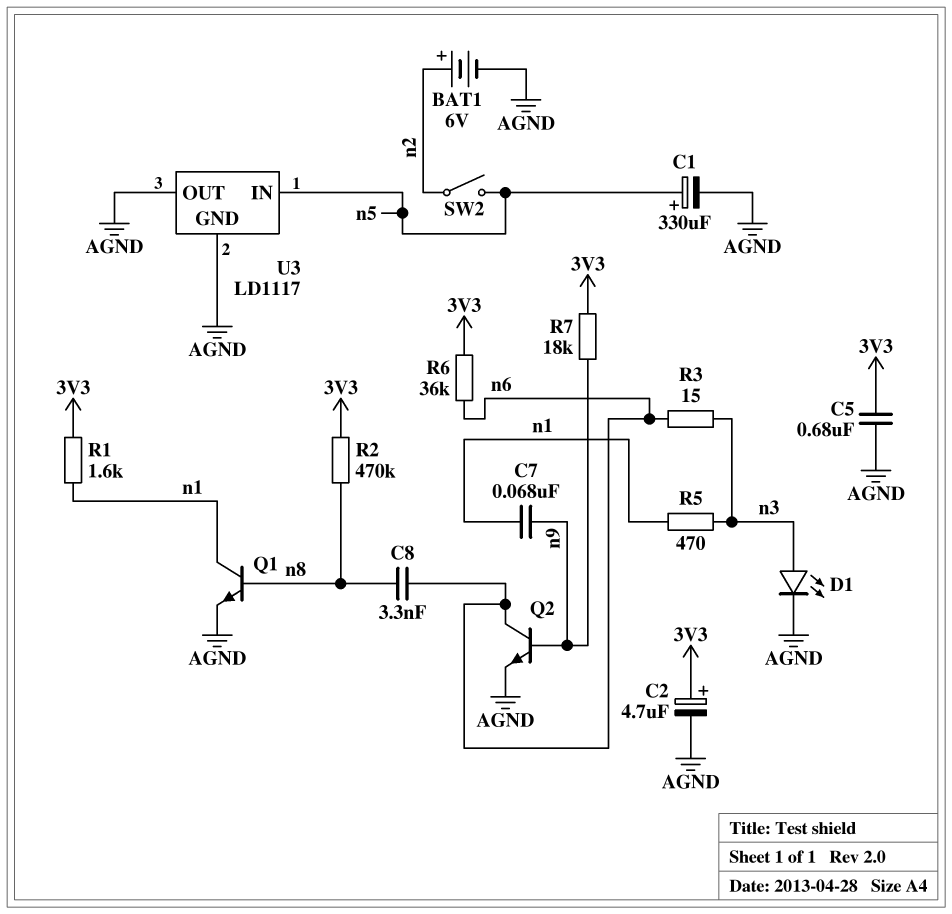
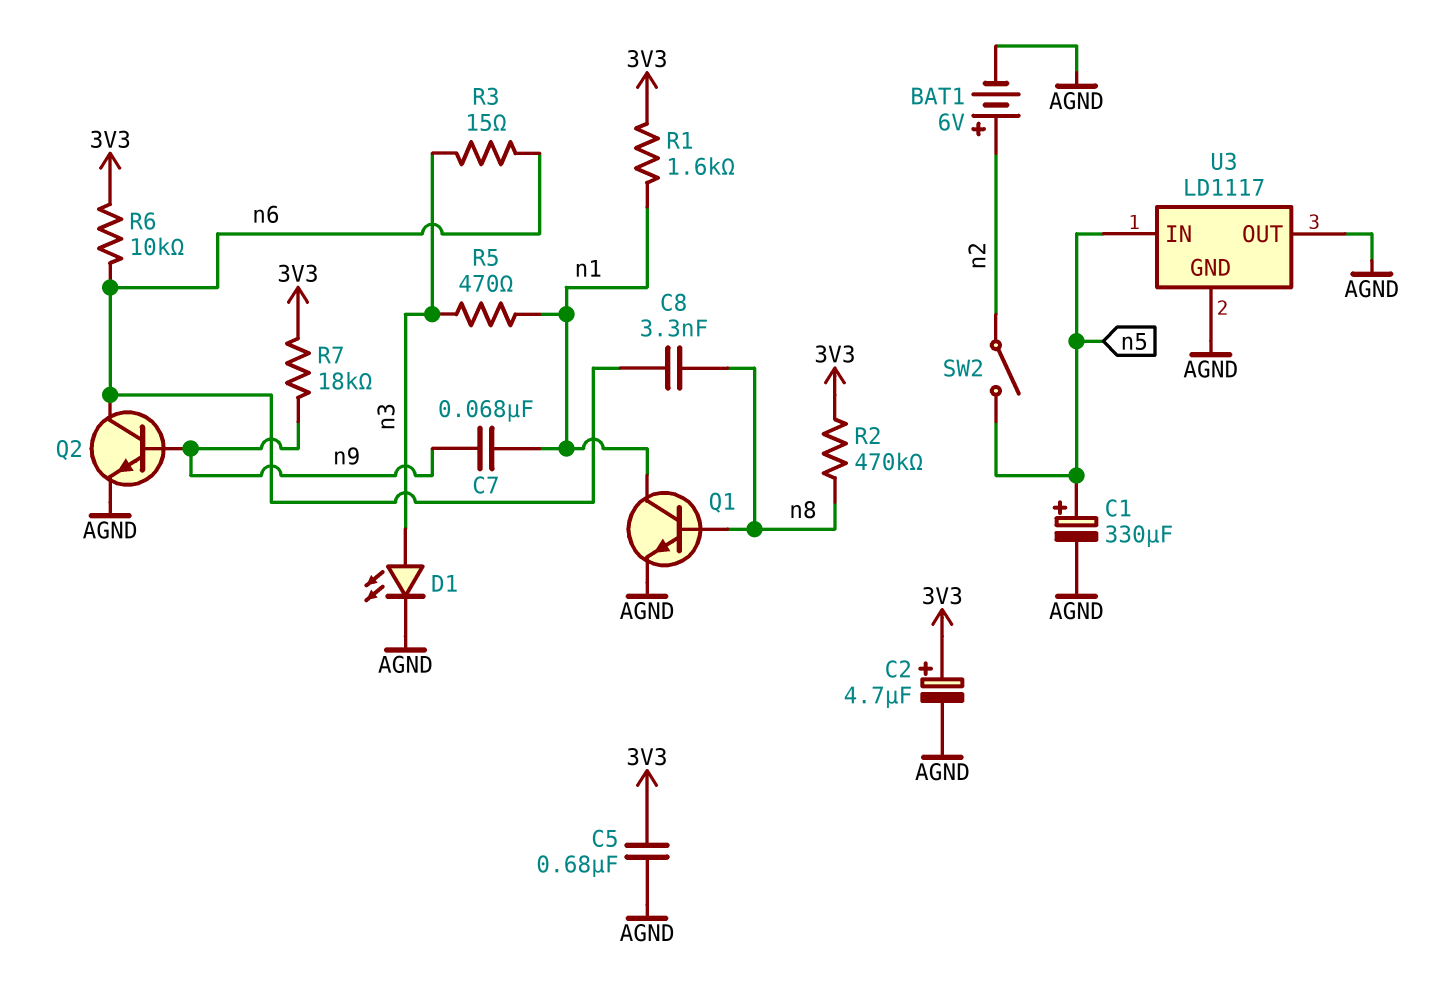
R6: 36k (3V3, n6) -> 10k (3V3, n6)

